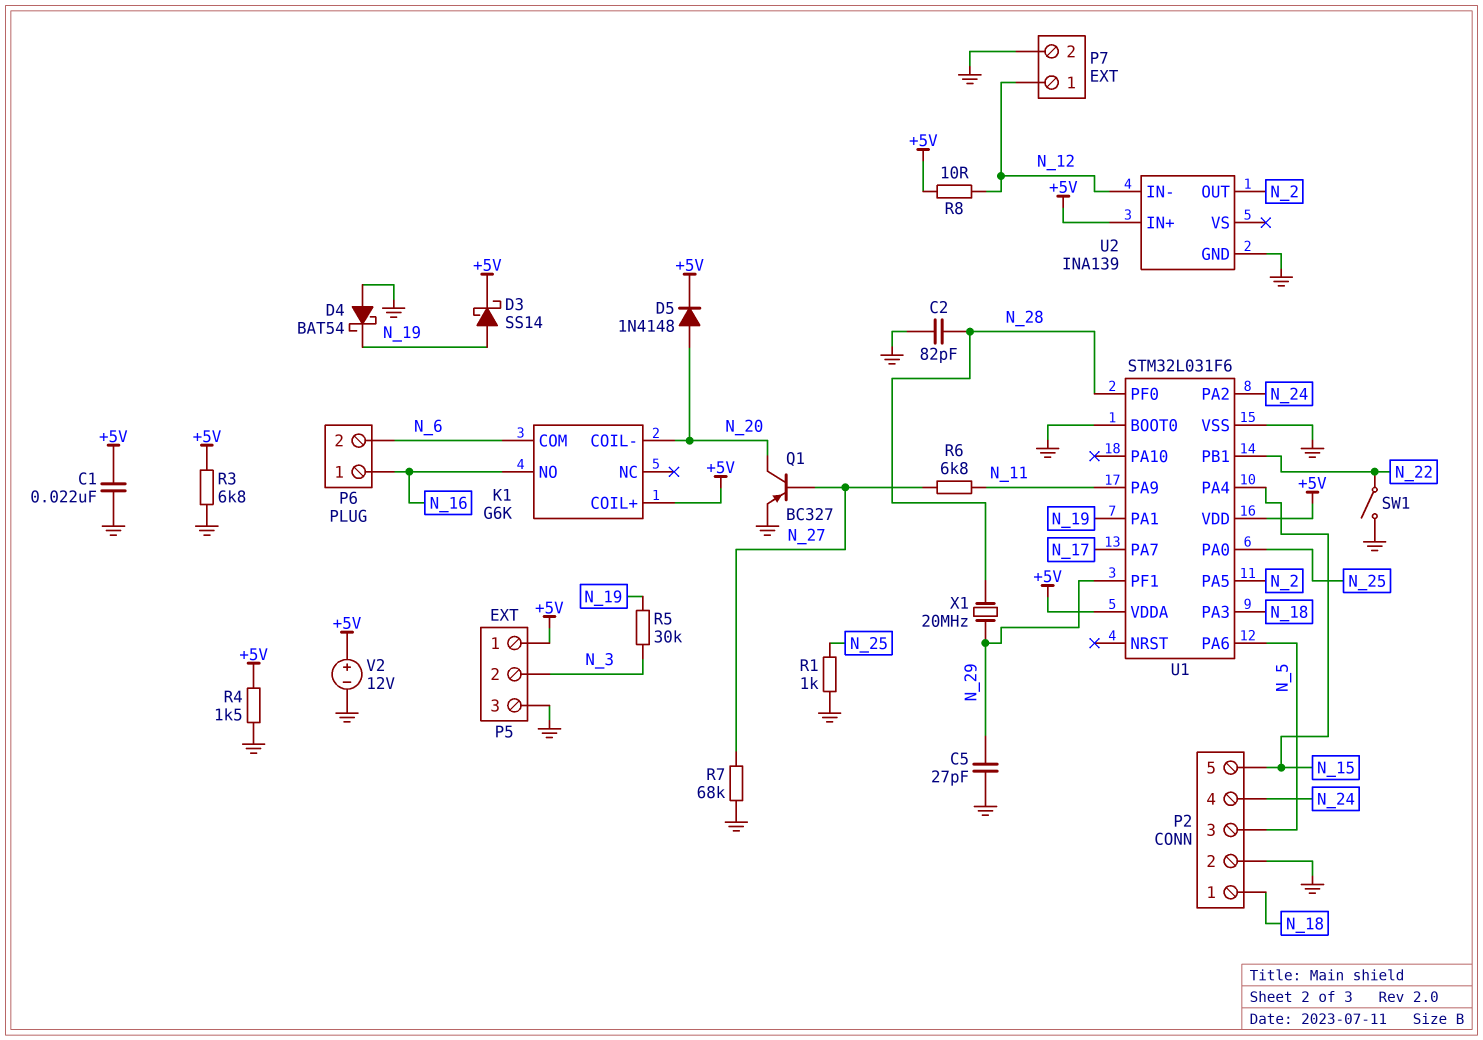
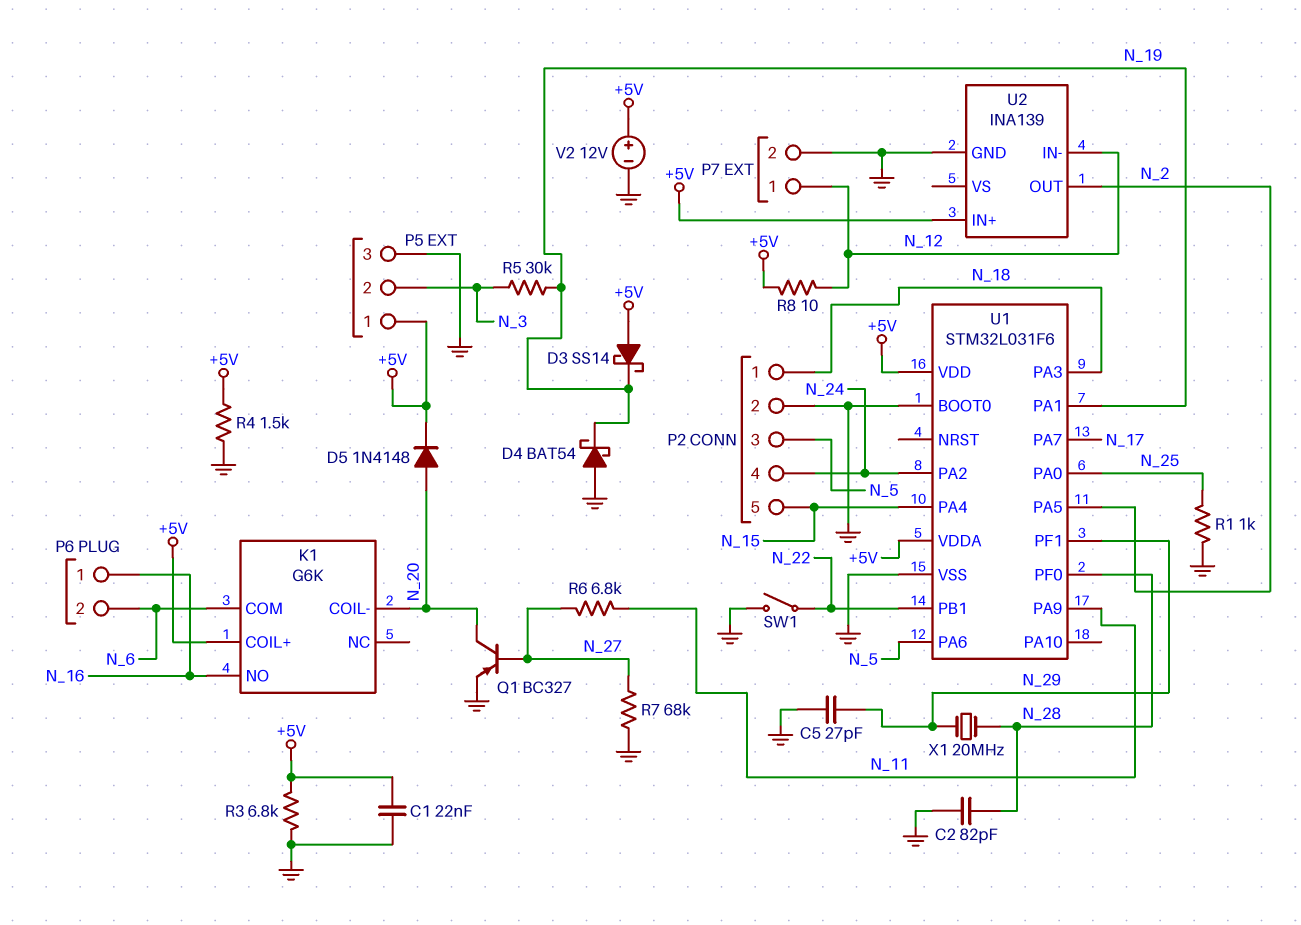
D3: schottky SS14 (A N_19, K +5V) -> schottky SS14 (A +5V, K N_19)

